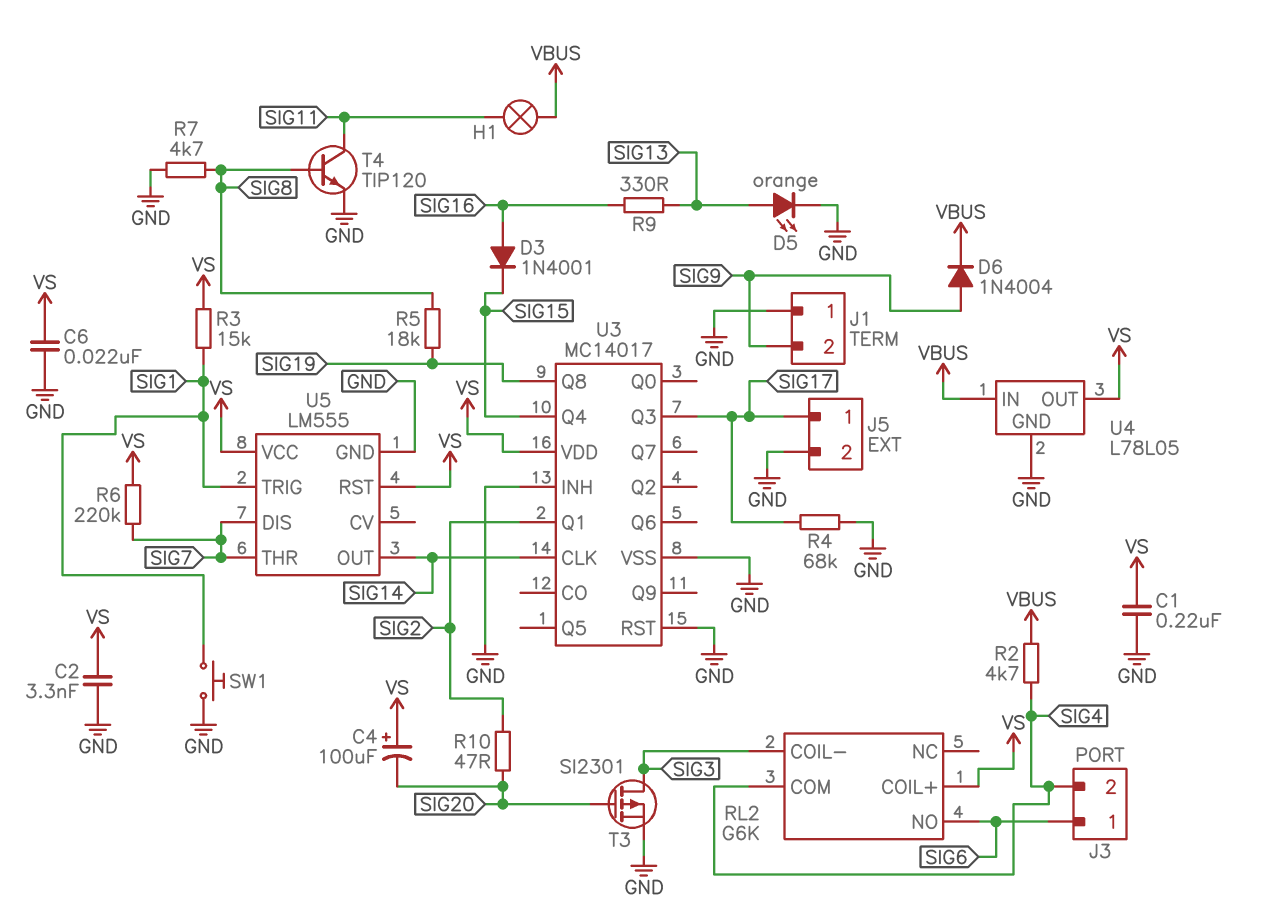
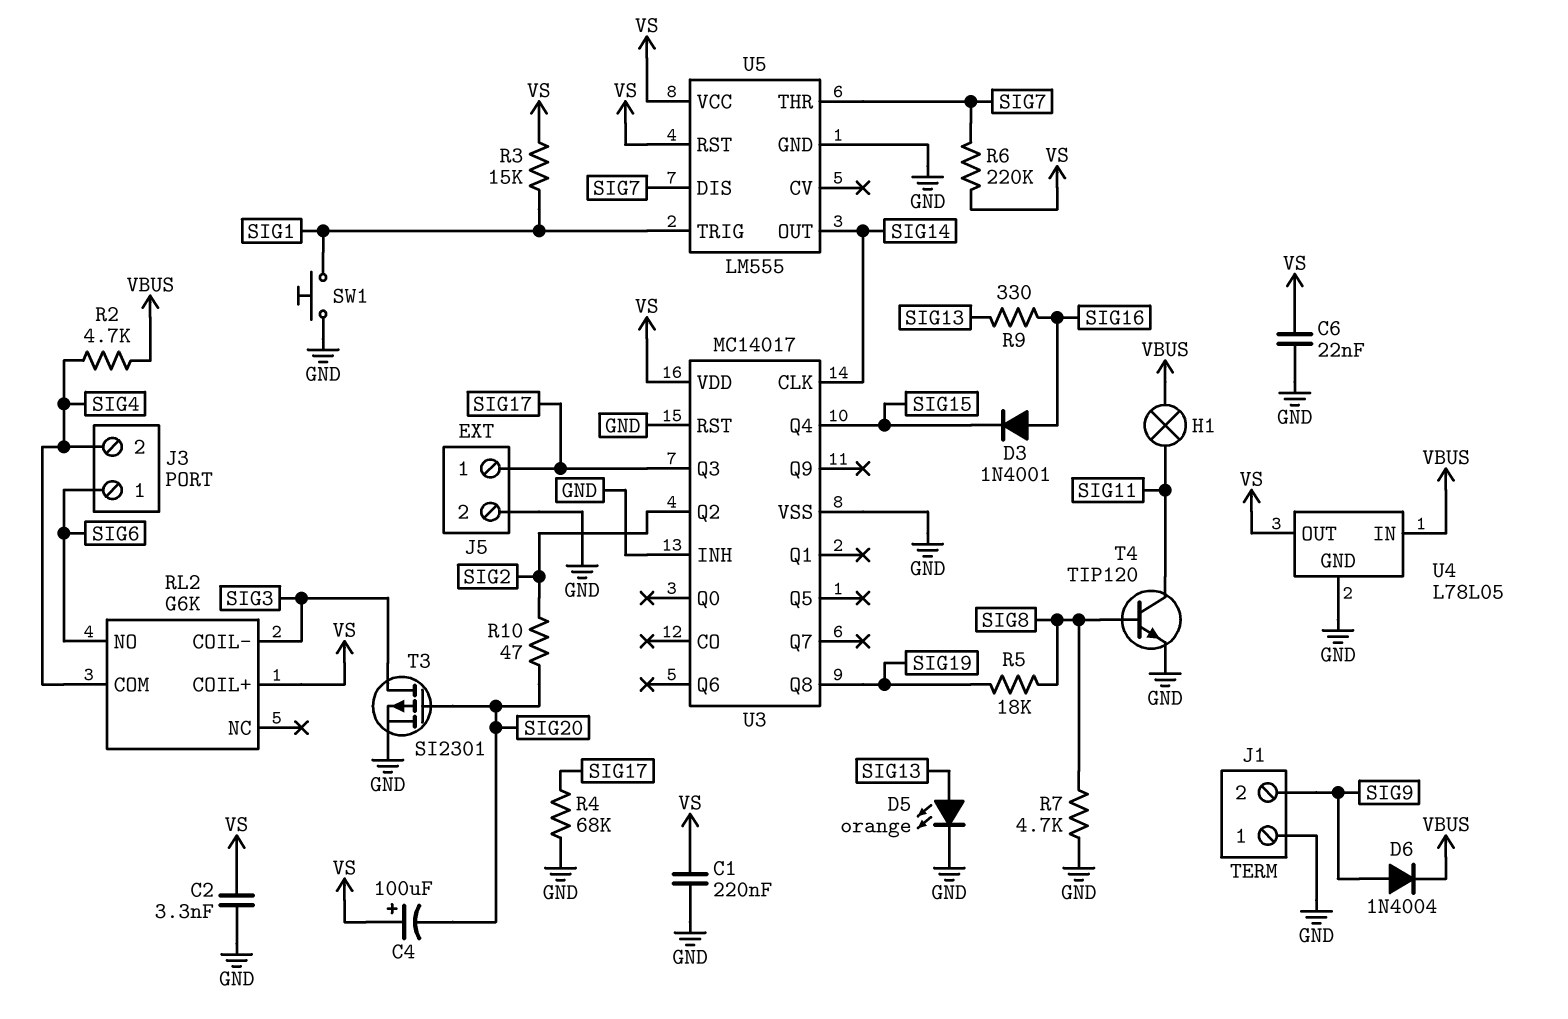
U3 pin Q1: SIG2 -> none
U3 pin Q2: none -> SIG2

